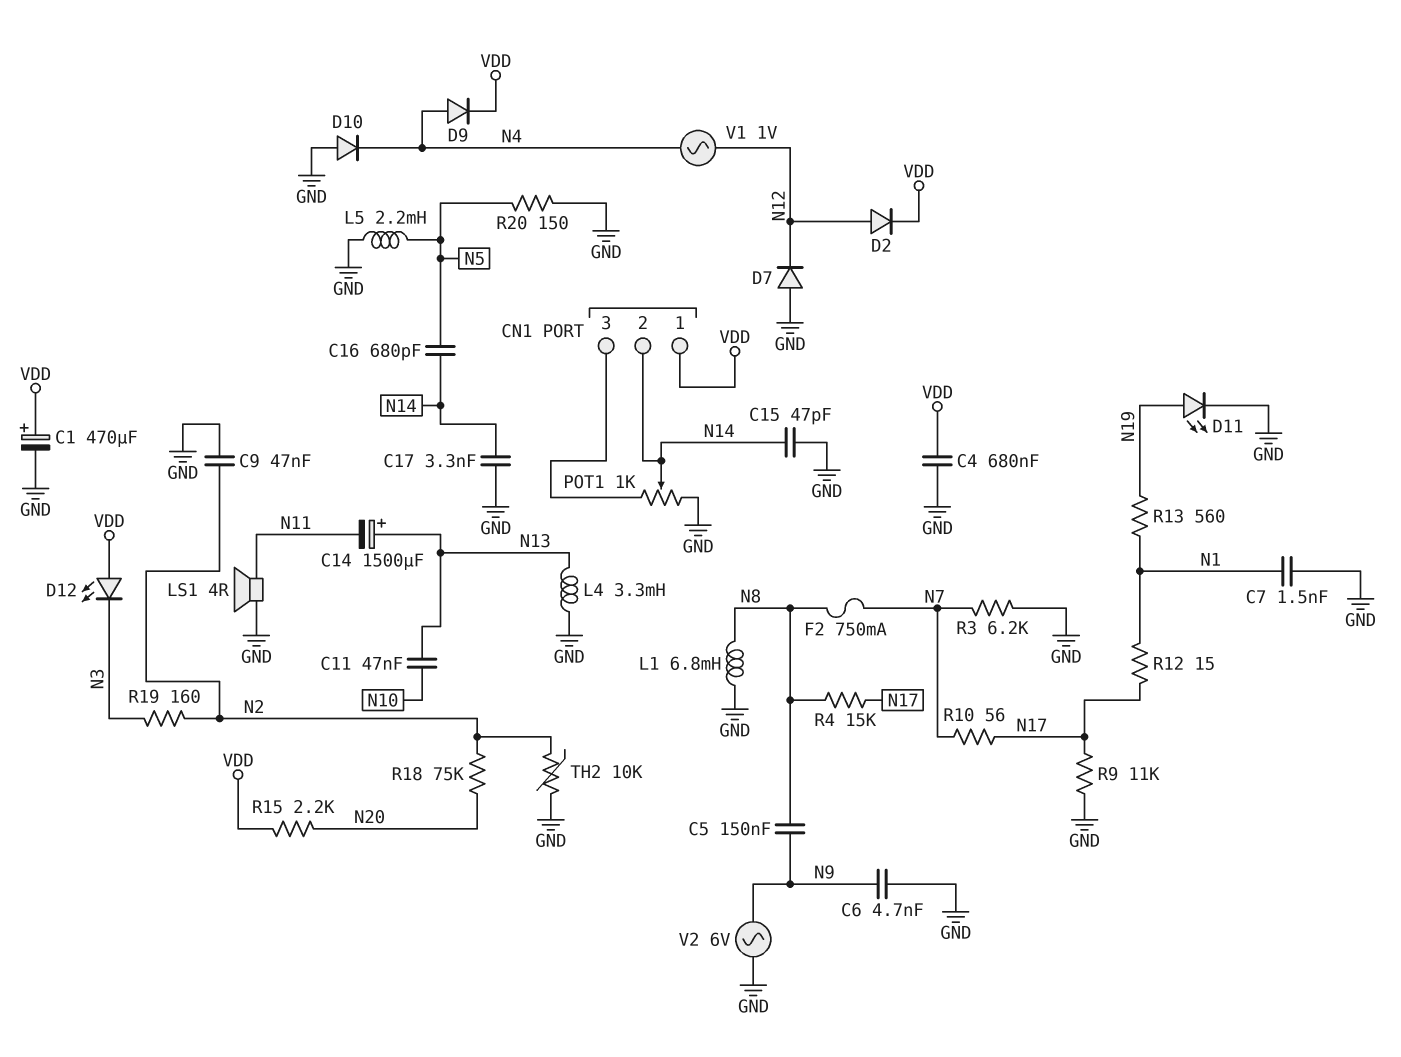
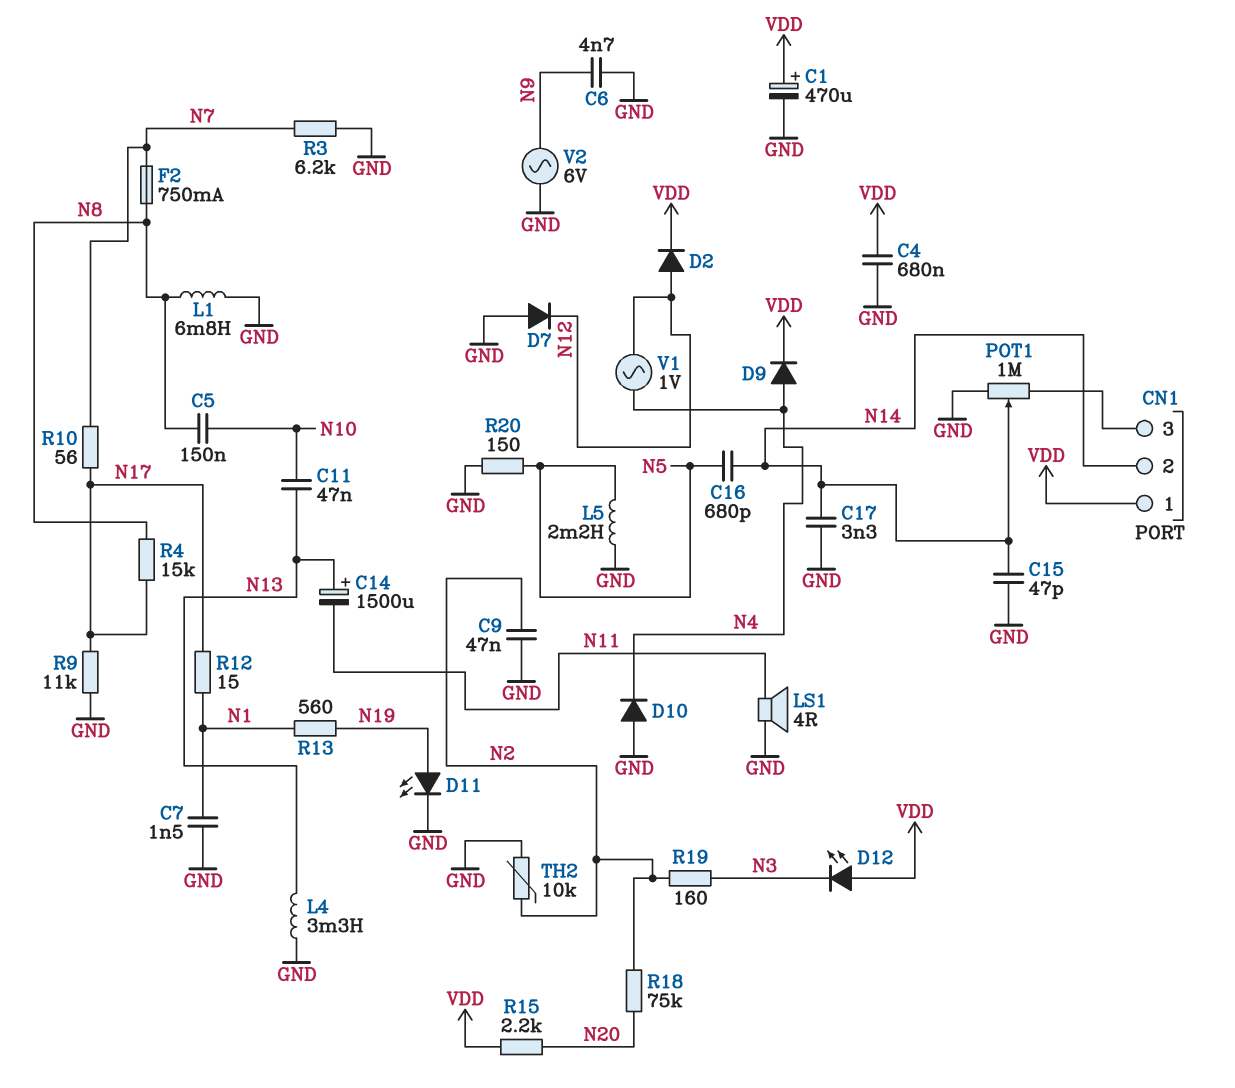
C5: 150nF (N8, N9) -> 150nF (N8, N10)
POT1: 1k (CN1/3, GND, wiper N14) -> 1M (CN1/3, GND, wiper N14)

